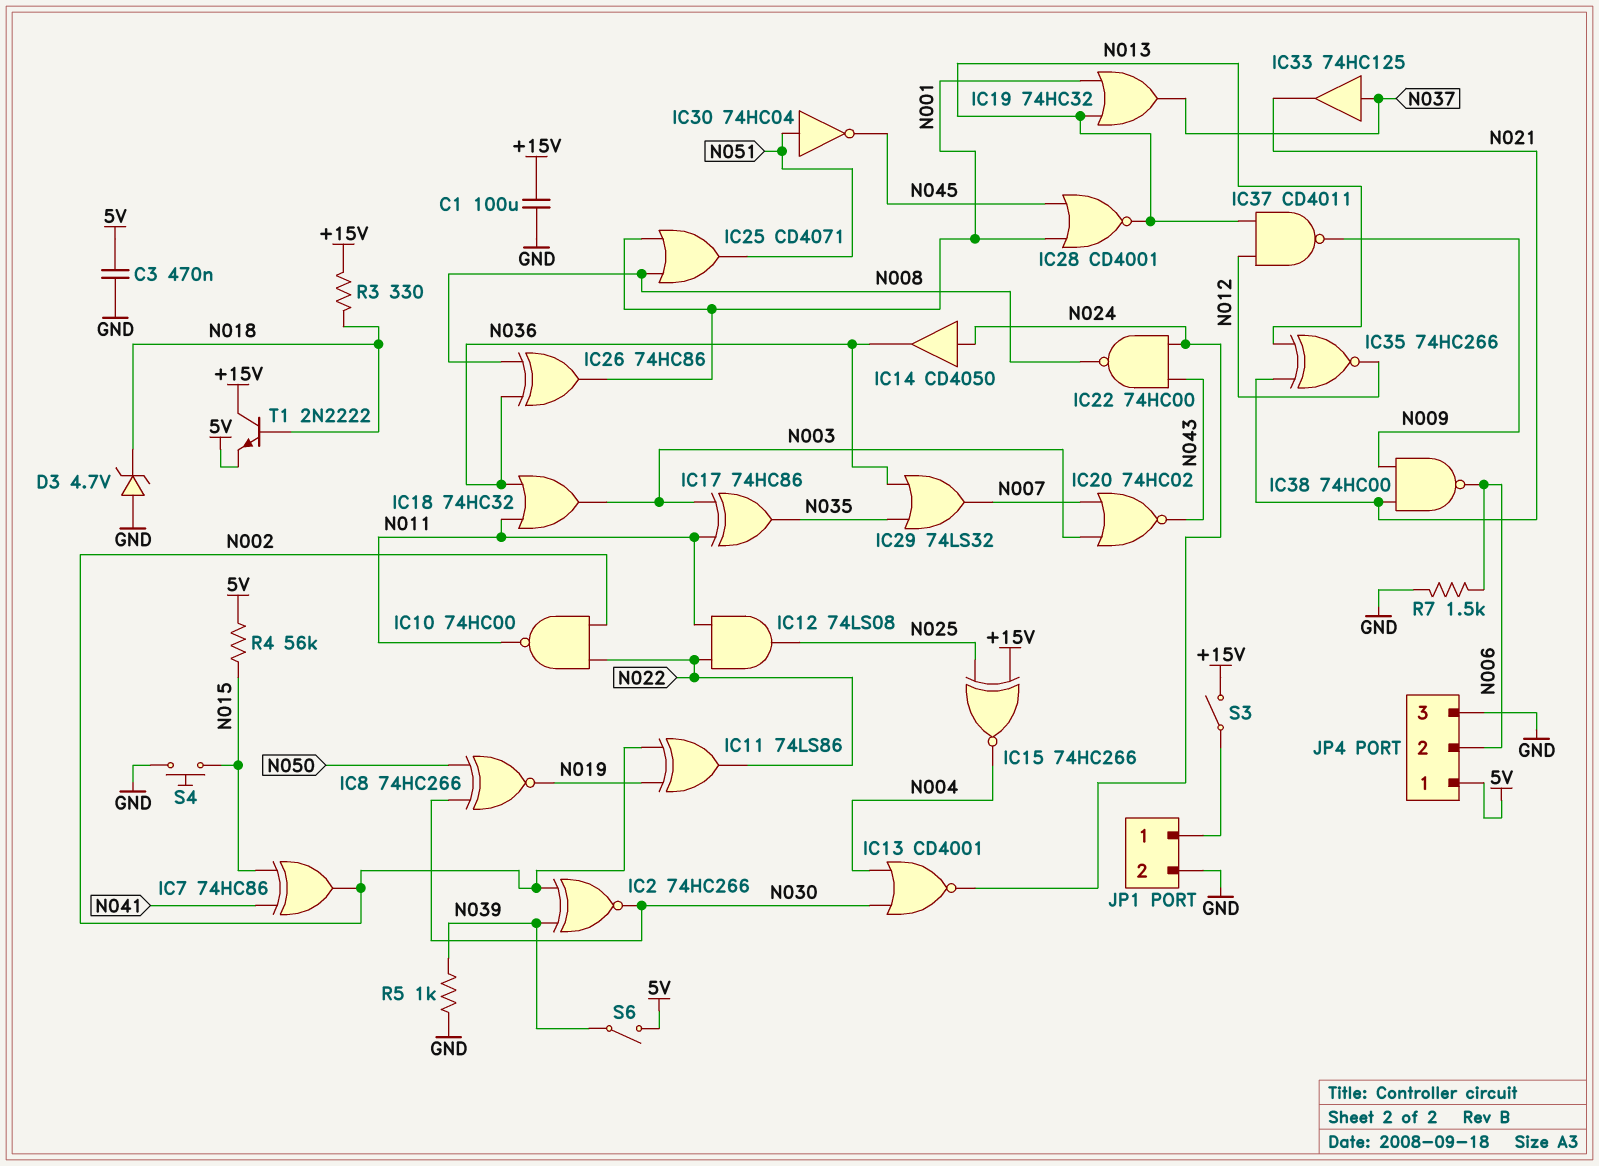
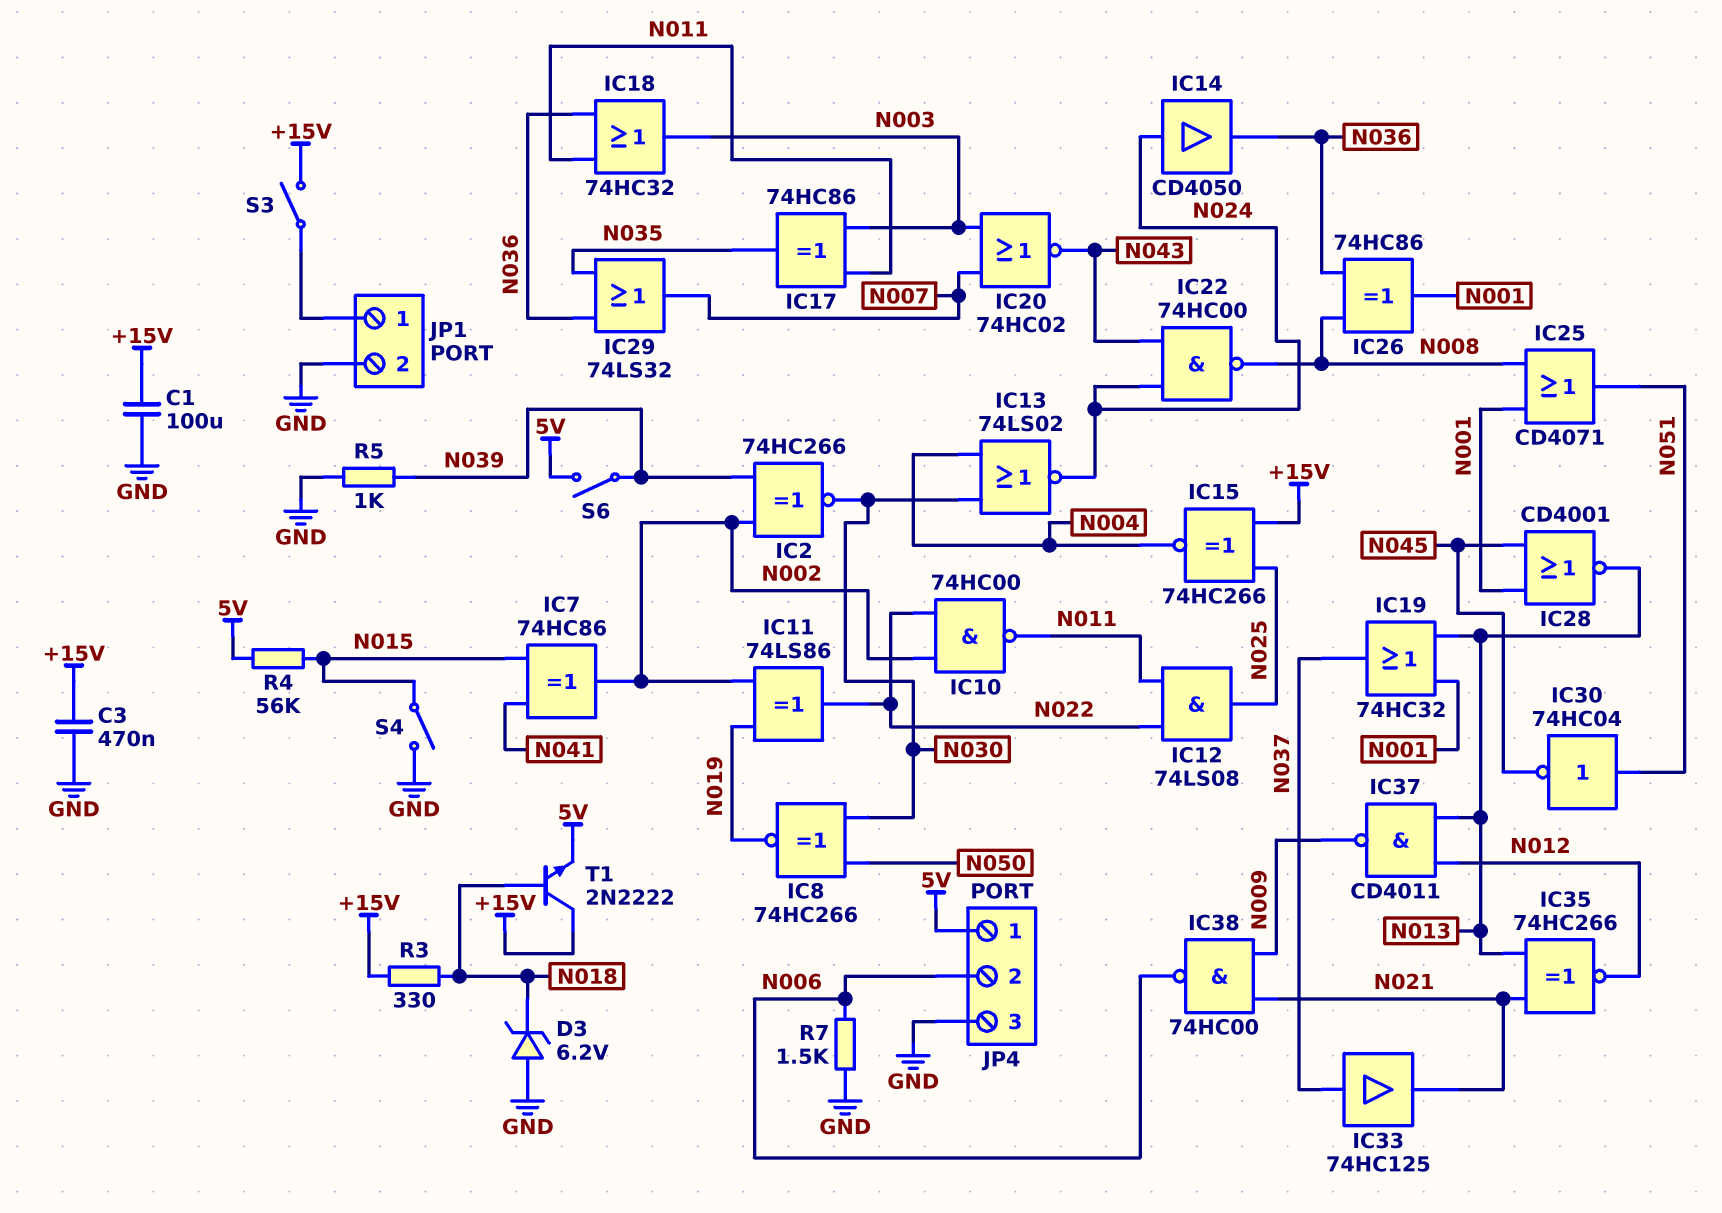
C3: 470nF (5V, GND) -> 470nF (+15V, GND)
D3: zener 4.7V (A GND, K N018) -> zener 6.2V (A GND, K N018)
IC13: NOR CD4001 (in N004, in N030, out N024) -> NOR 74LS02 (in N004, in N030, out N024)
S4: button (GND, N015) -> switch (GND, N015)

